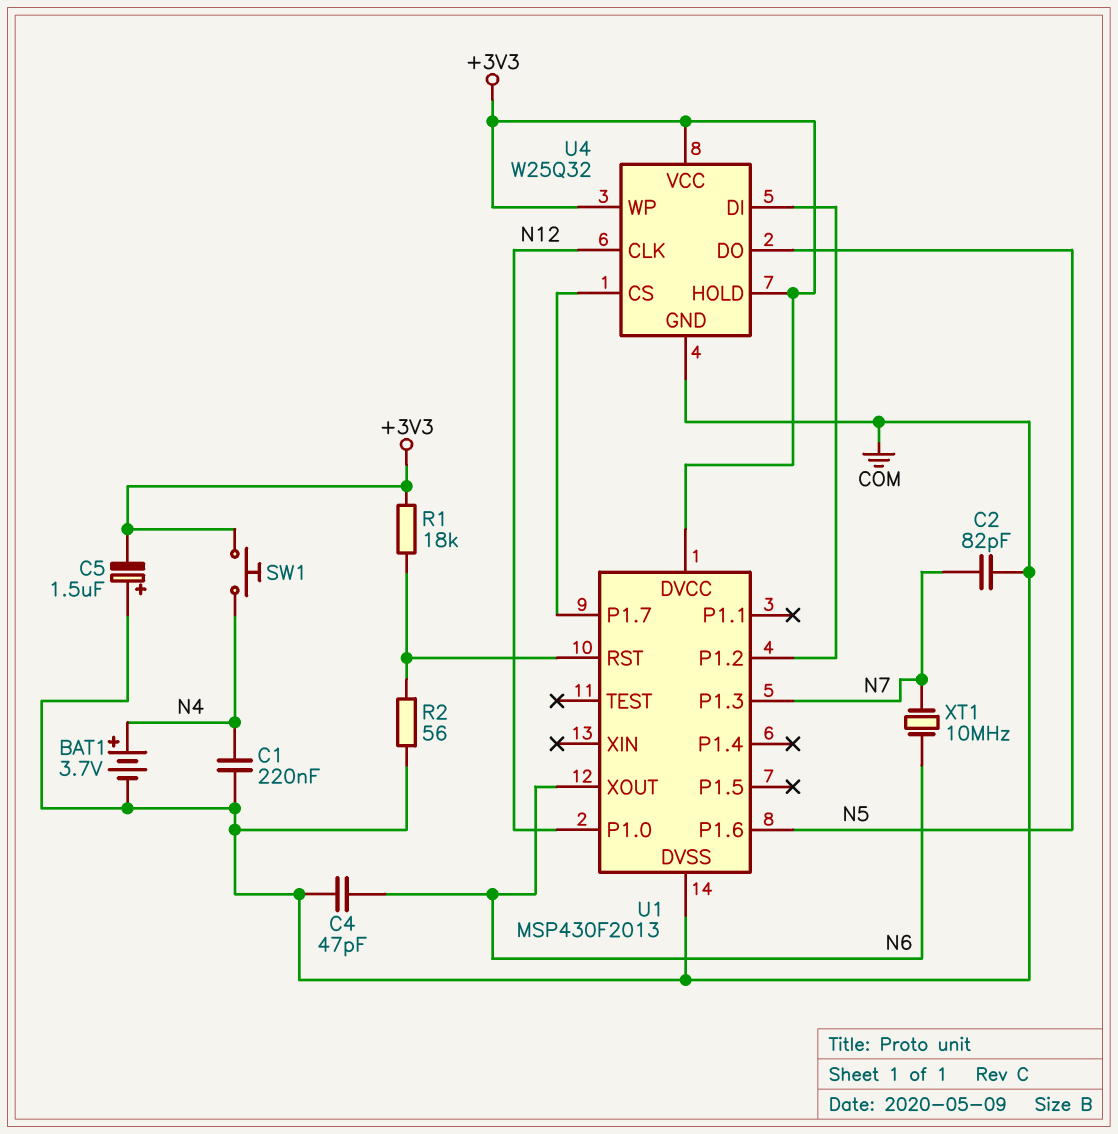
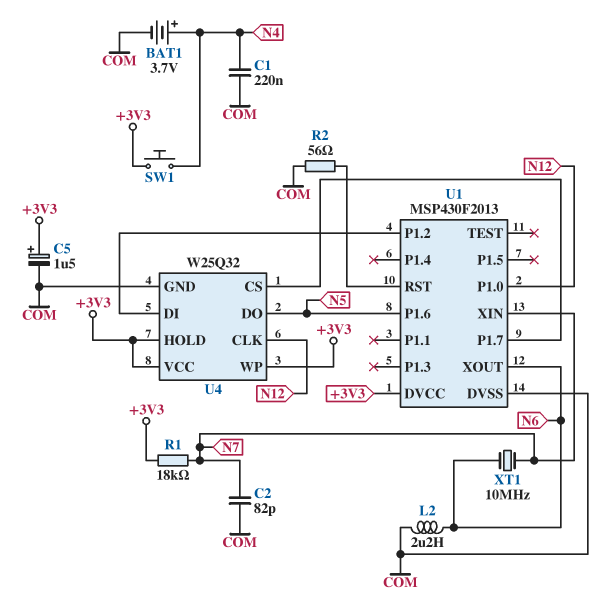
C4: 47pF (COM, N6) -> none
C5: 1.5uF (plus COM, minus +3V3) -> 1.5uF (plus +3V3, minus COM)
L2: none -> 2.2uH (COM, N6)
R1: 18k (+3V3, U1/RST) -> 18k (+3V3, N7)
U1 pin P1.3: N7 -> none
U1 pin XIN: none -> N7

